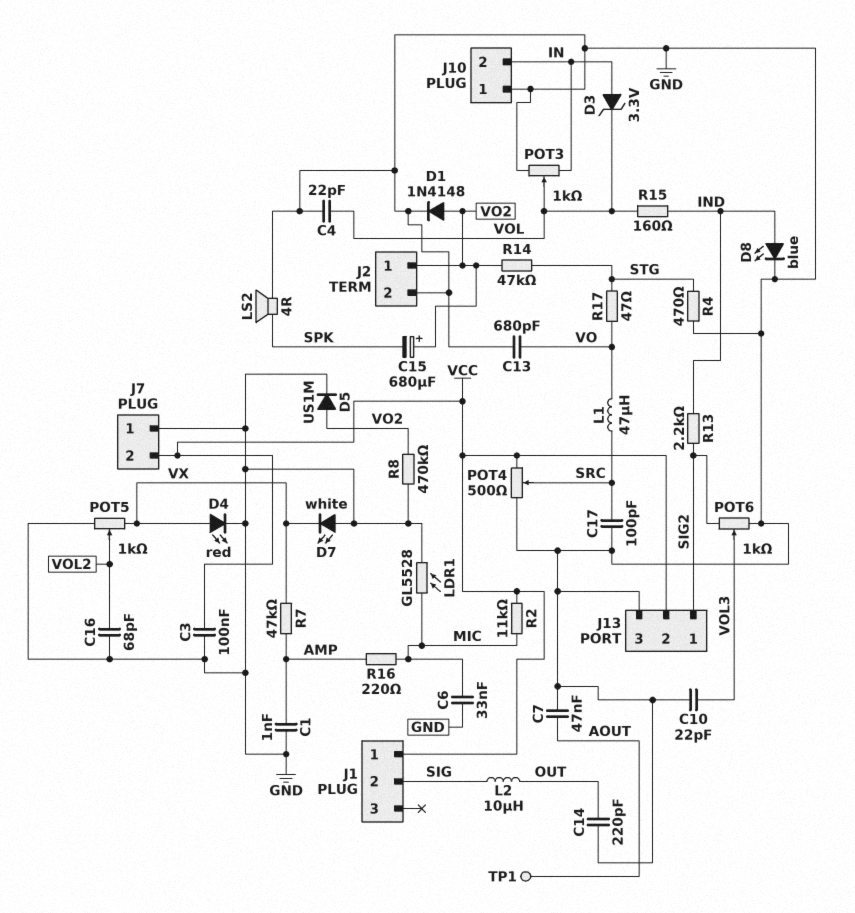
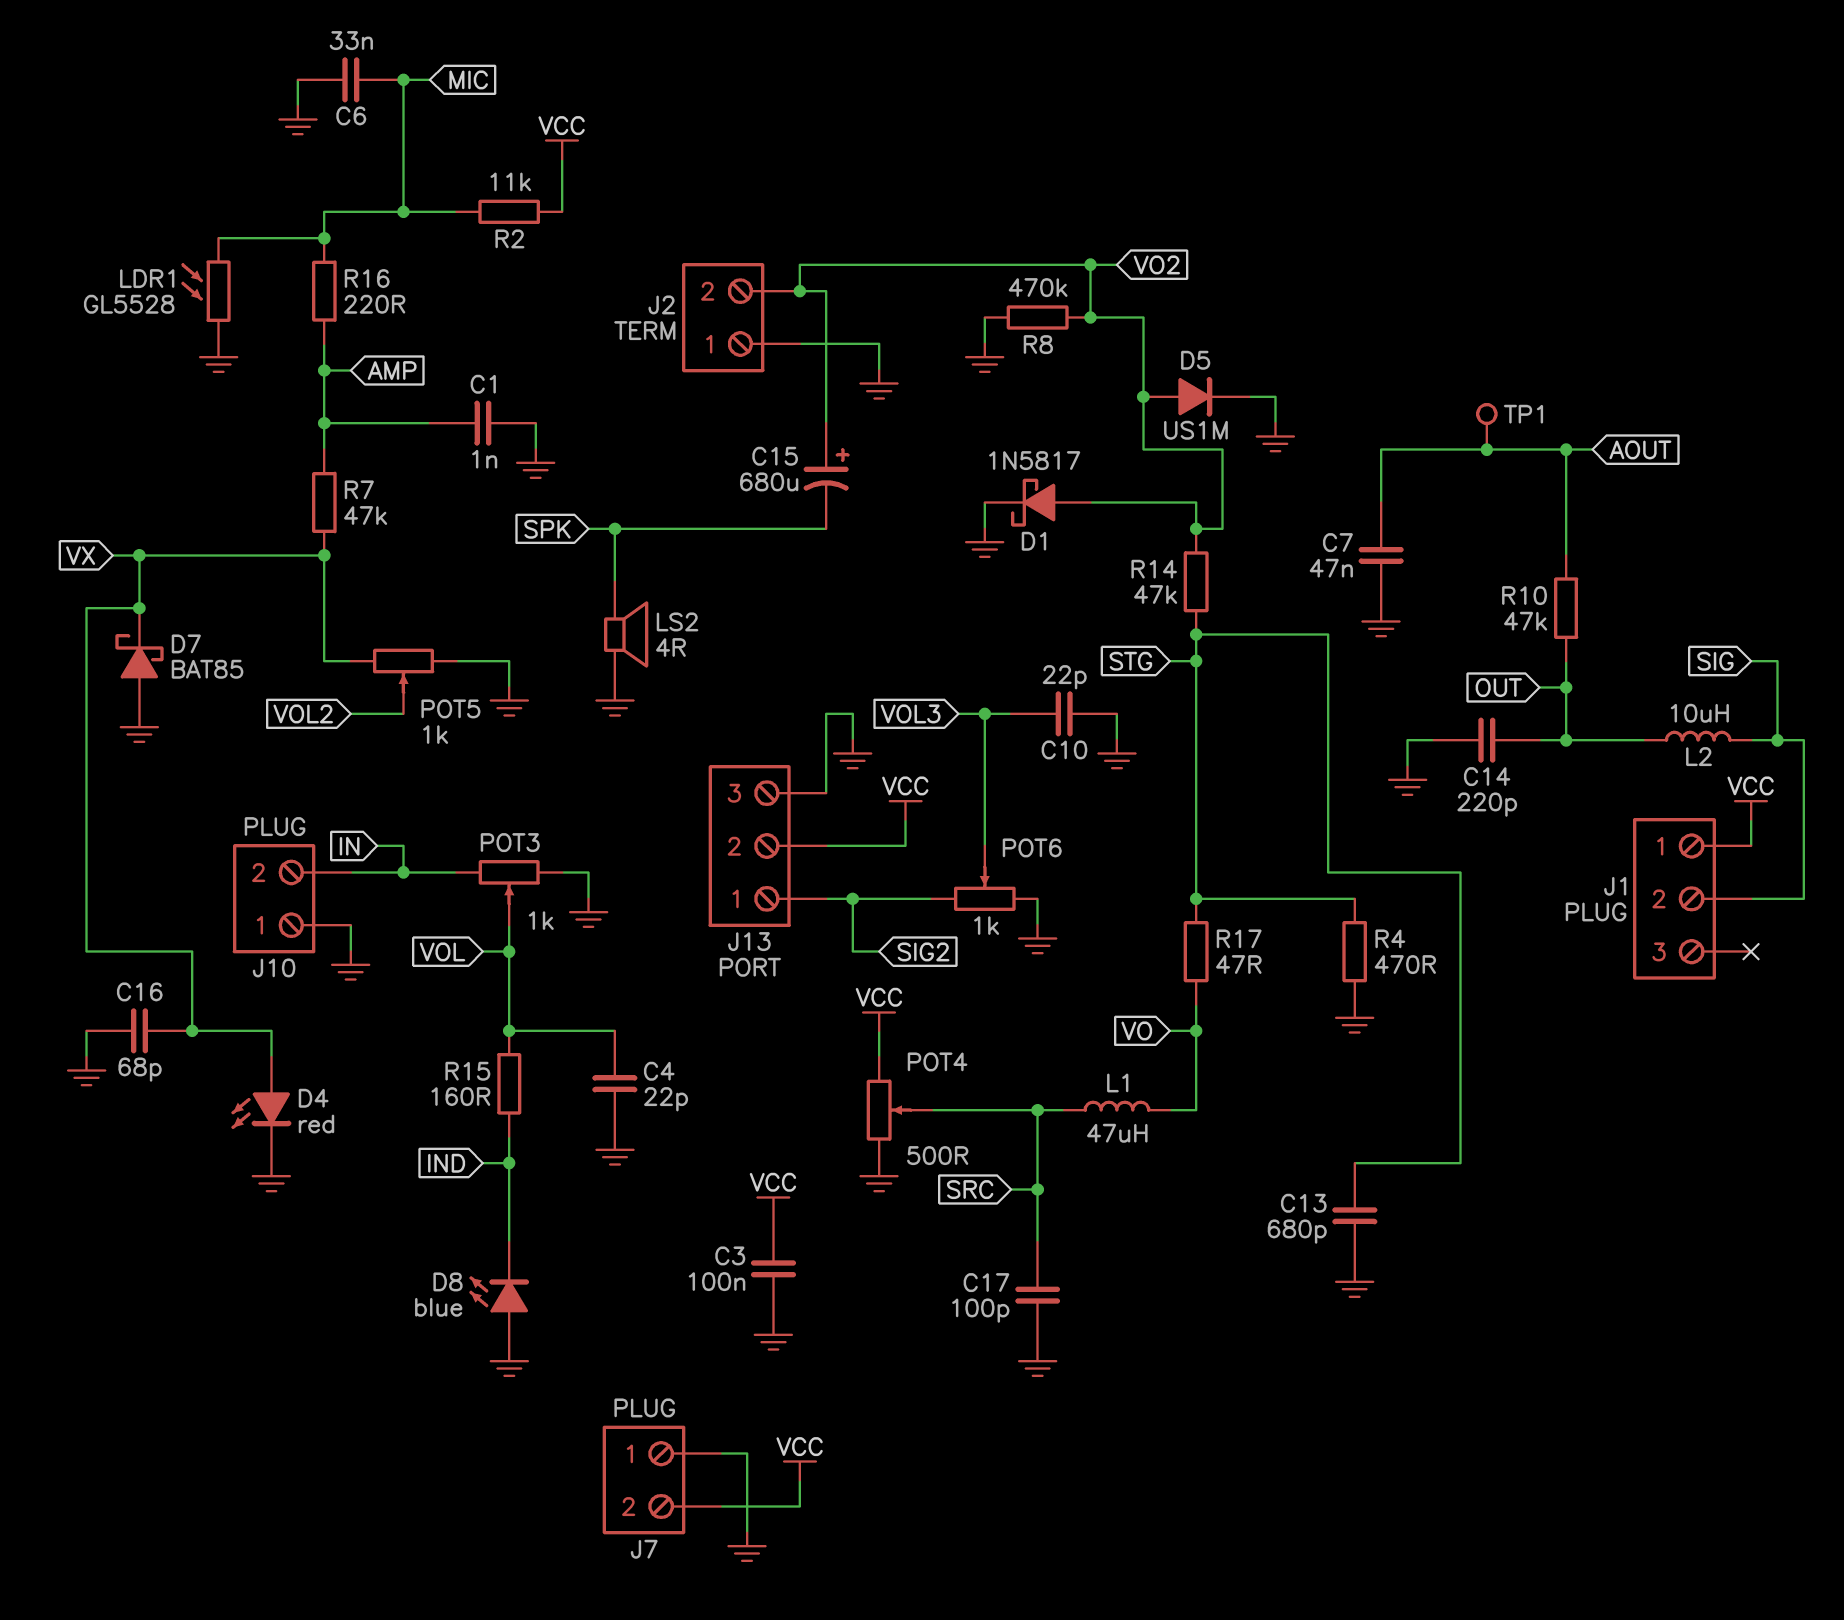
C13: 680pF (GND, VO) -> 680pF (GND, STG)
C16: 68pF (GND, VOL2) -> 68pF (GND, VX)
D1: diode 1N4148 (A VO2, K GND) -> schottky 1N5817 (A VO2, K GND)
D3: zener 3.3V (A IN, K VOL) -> none
D7: LED white (A GND, K VX) -> schottky BAT85 (A GND, K VX)
D8: LED blue (A IND, K GND) -> LED blue (A GND, K IND)
J2 pin 1: VO2 -> GND
J2 pin 2: GND -> VO2
R10: none -> 47k (AOUT, OUT)
R13: 2.2k (IND, SIG2) -> none

